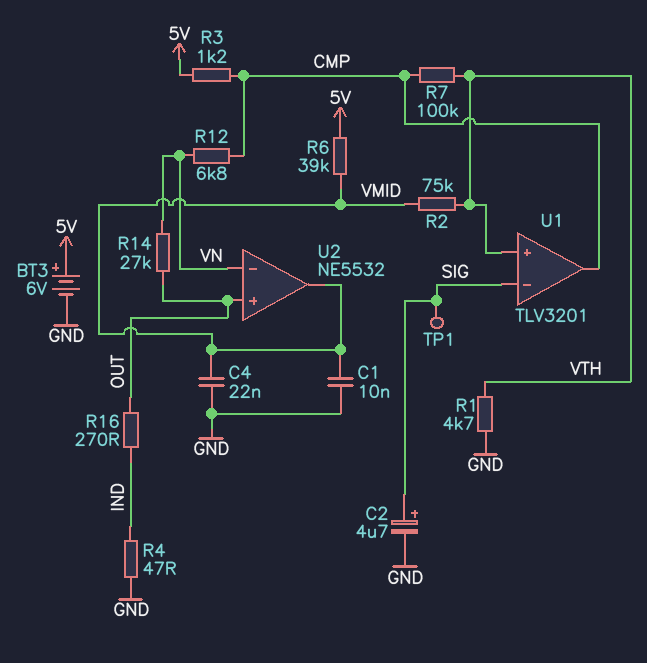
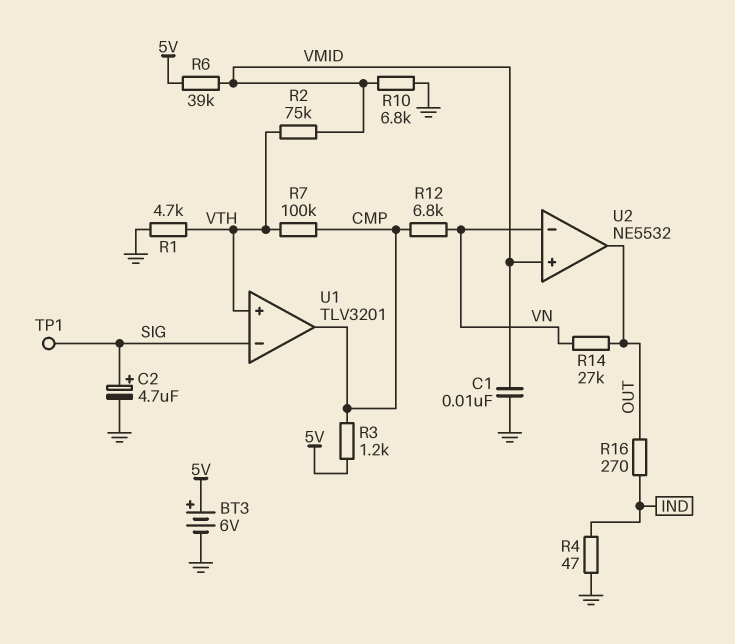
C4: 22nF (GND, VMID) -> none
R10: none -> 6.8k (GND, VMID)
U2 pin in+: OUT -> VMID
U2 pin out: VMID -> OUT

